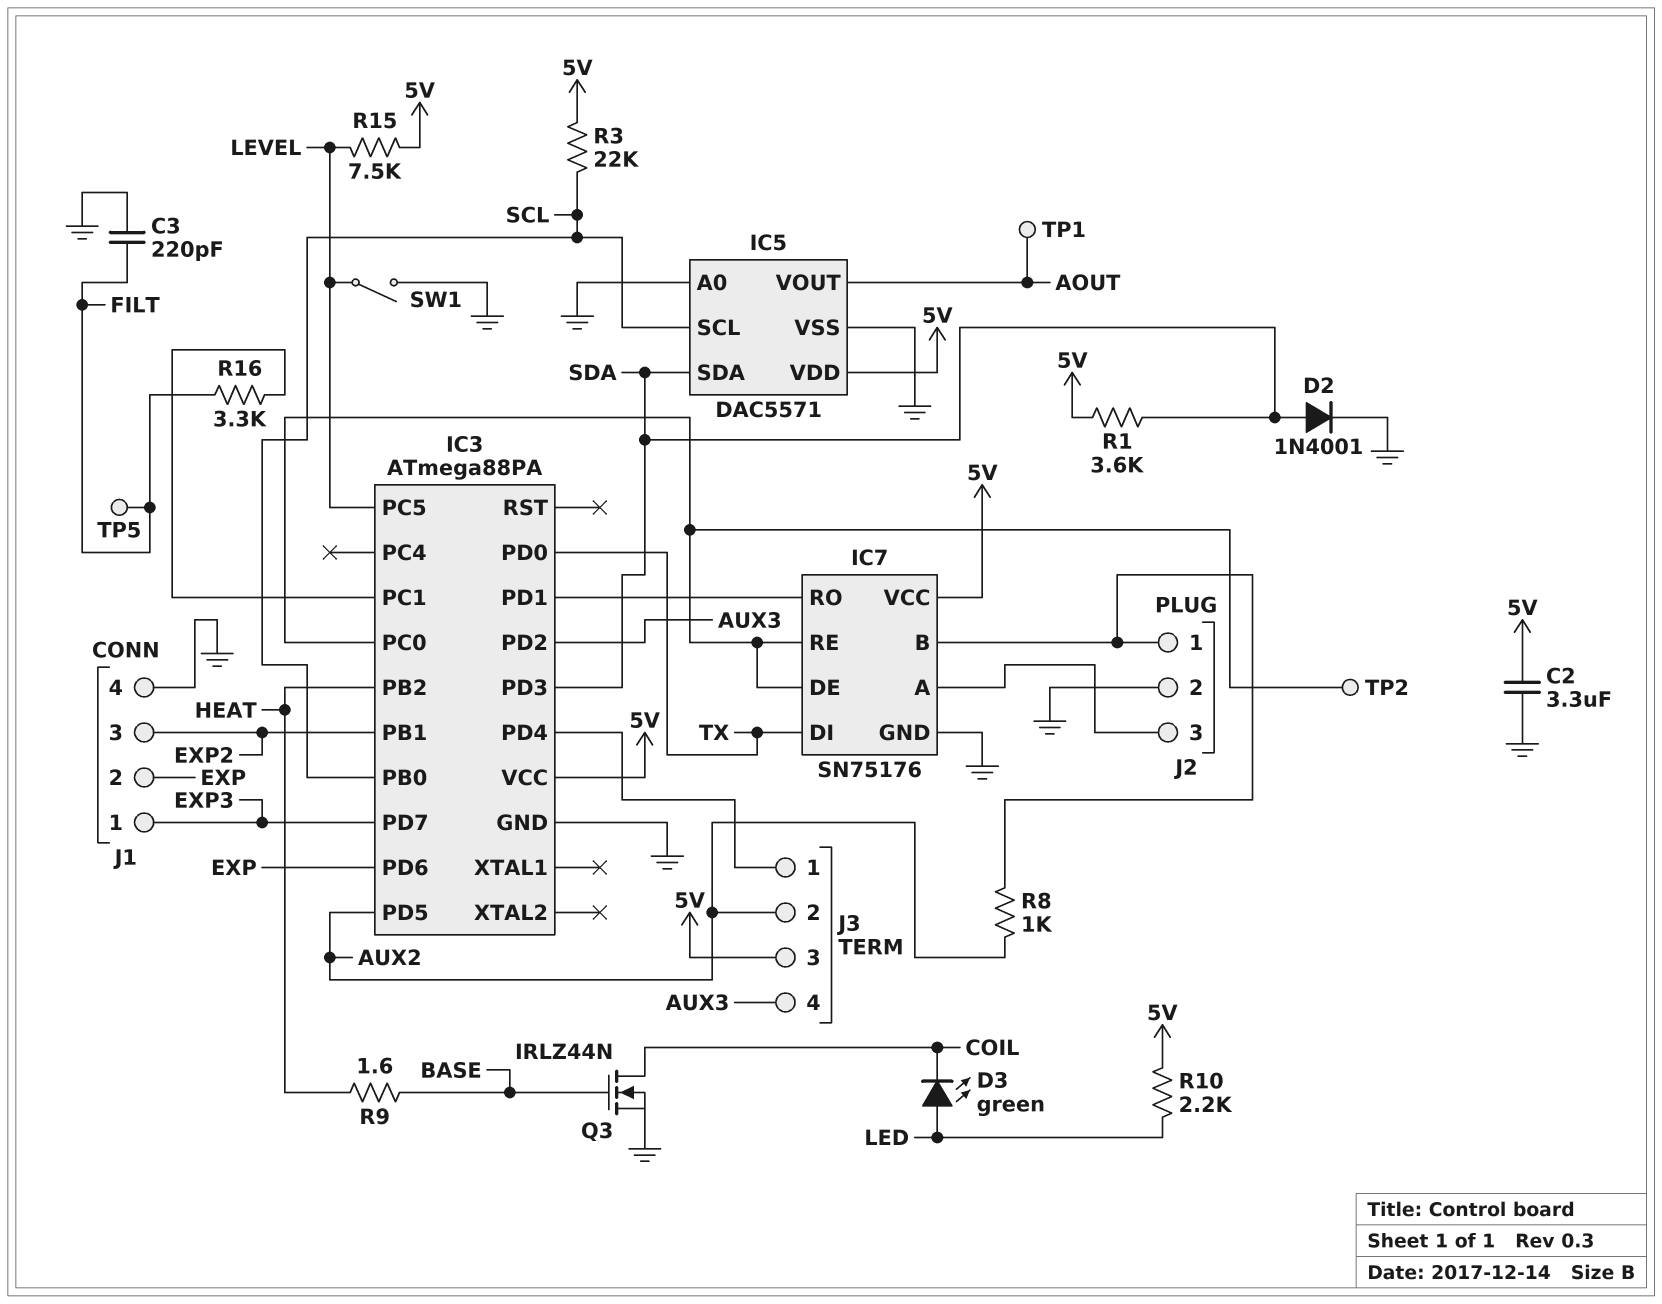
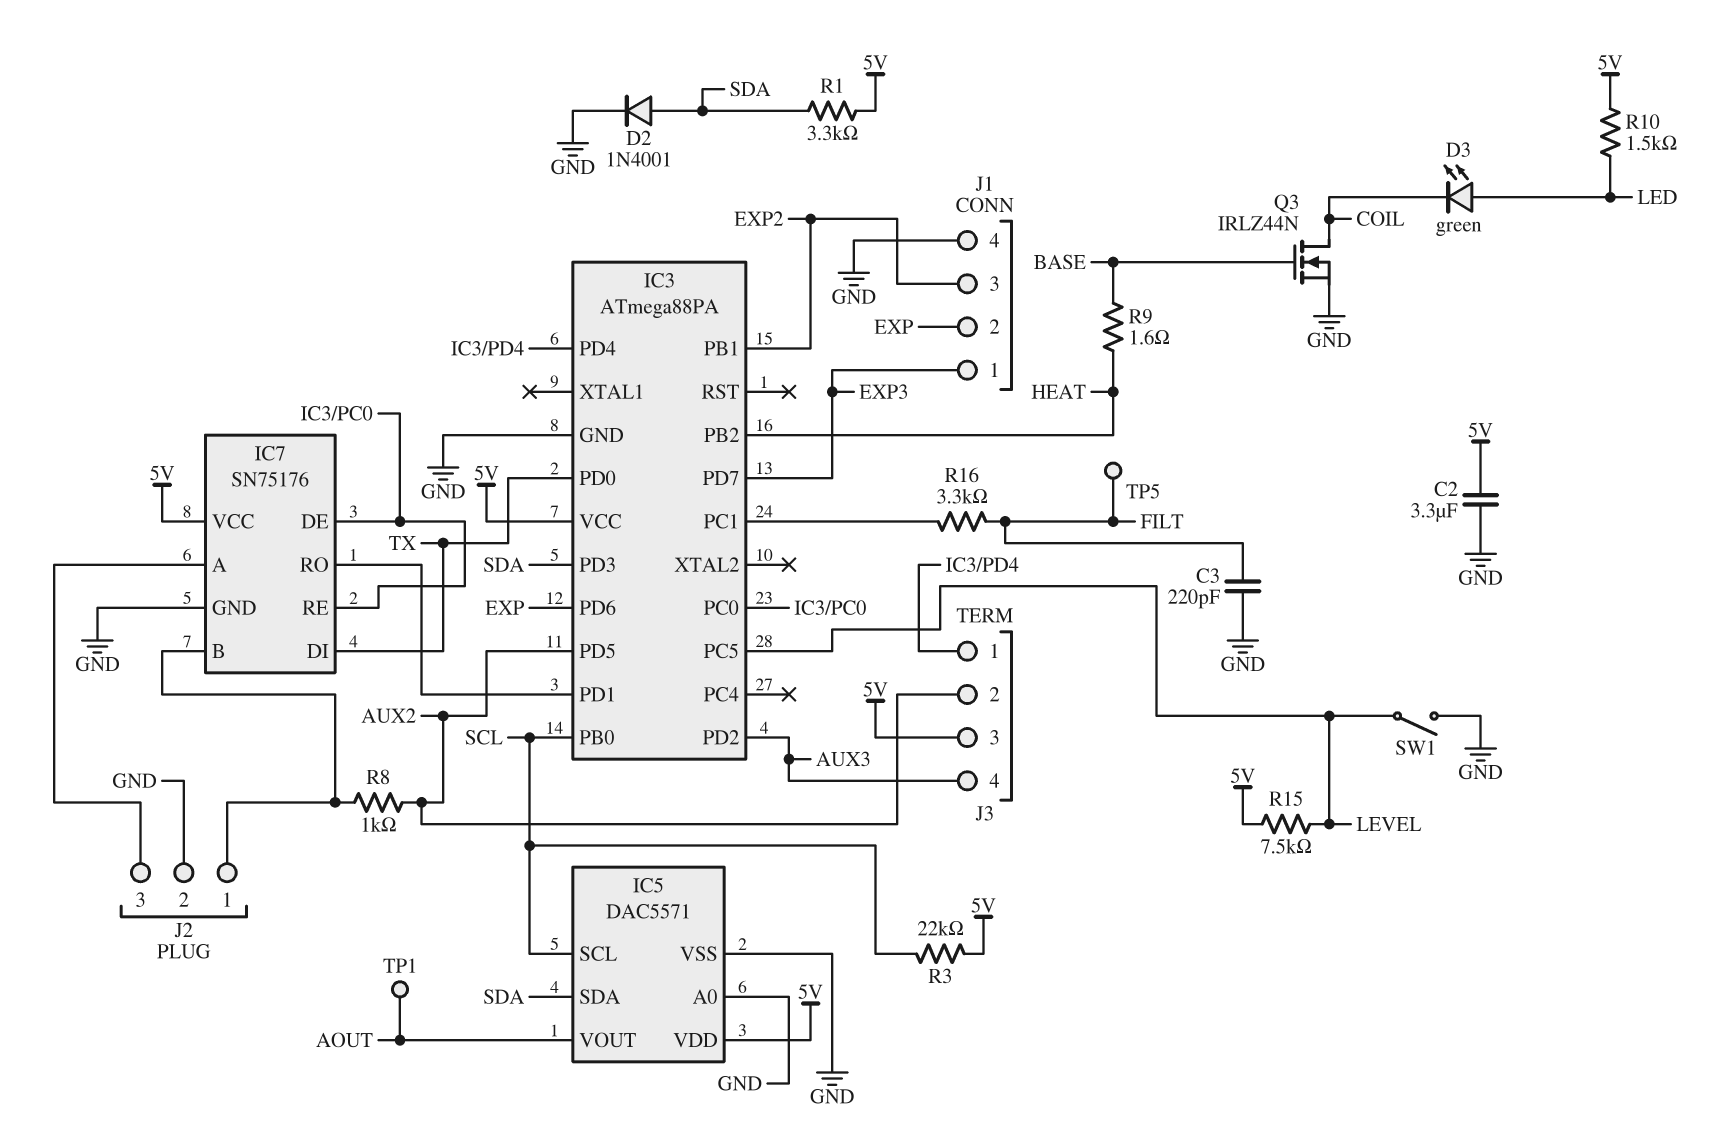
R1: 3.6k (5V, SDA) -> 3.3k (5V, SDA)
R10: 2.2k (5V, LED) -> 1.5k (5V, LED)
TP2: test point (IC3/PC0) -> none

